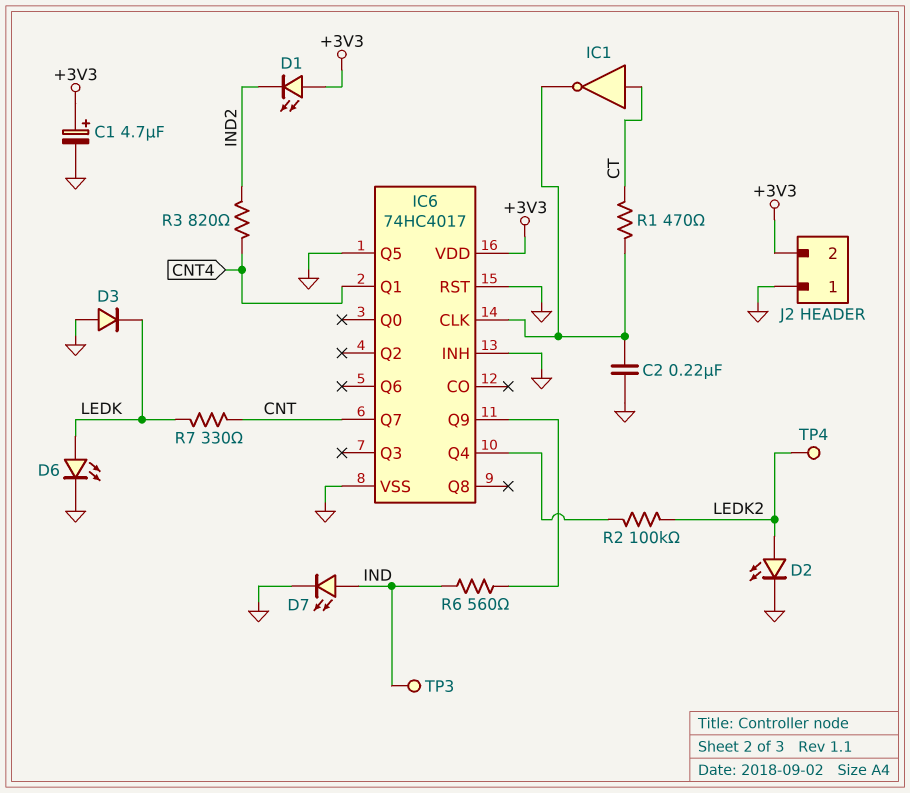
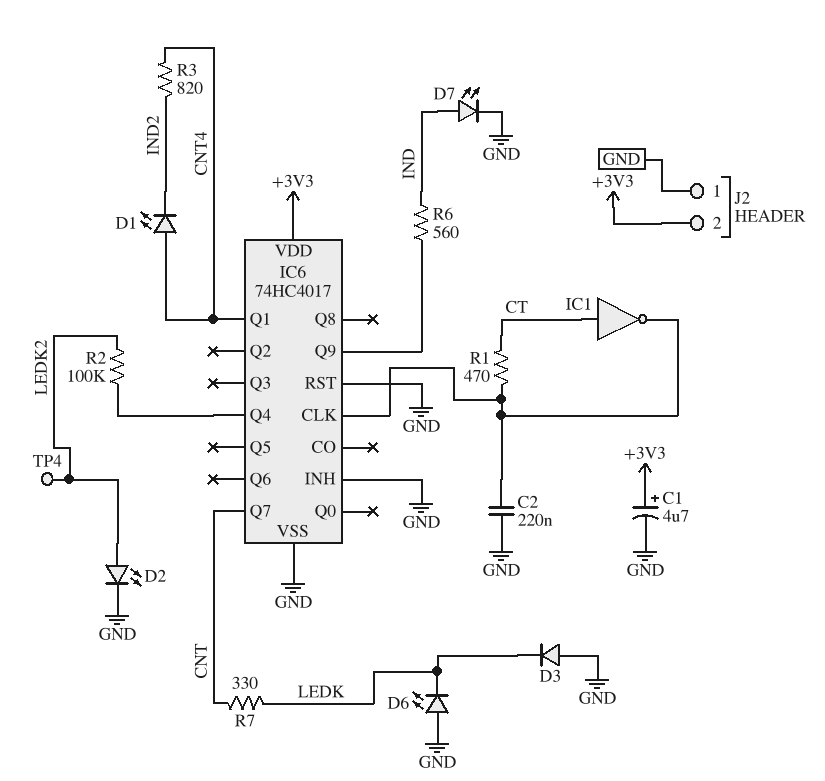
D1: LED (A +3V3, K IND2) -> LED (A CNT4, K IND2)
D6: LED (A LEDK, K GND) -> LED (A GND, K LEDK)
IC6 pin Q5: GND -> none
TP3: test point (IND) -> none

